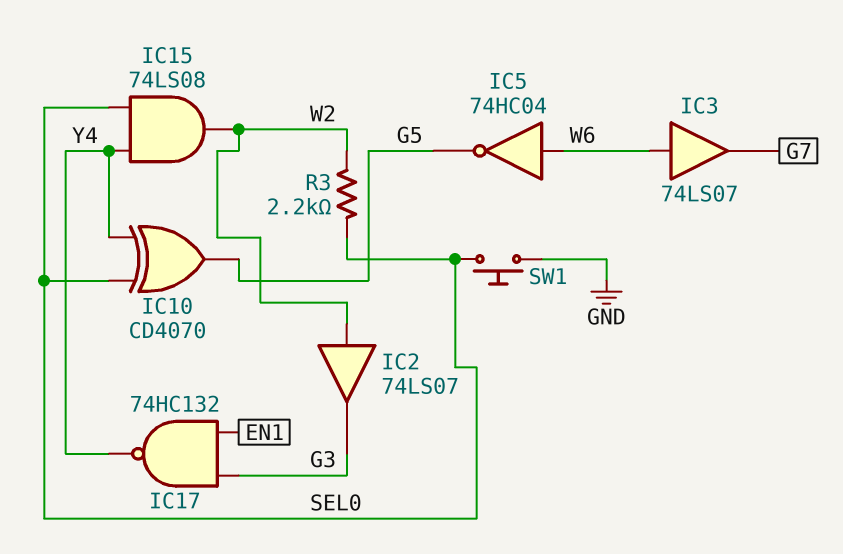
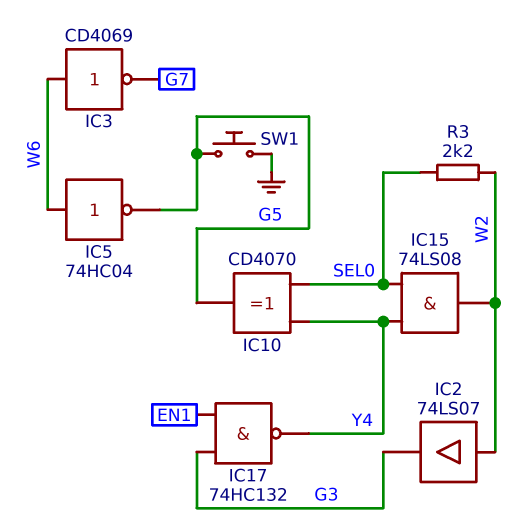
IC3: buffer 74LS07 (in W6, out G7) -> NOT CD4069 (in W6, out G7)
SW1: button (GND, SEL0) -> button (G5, GND)

